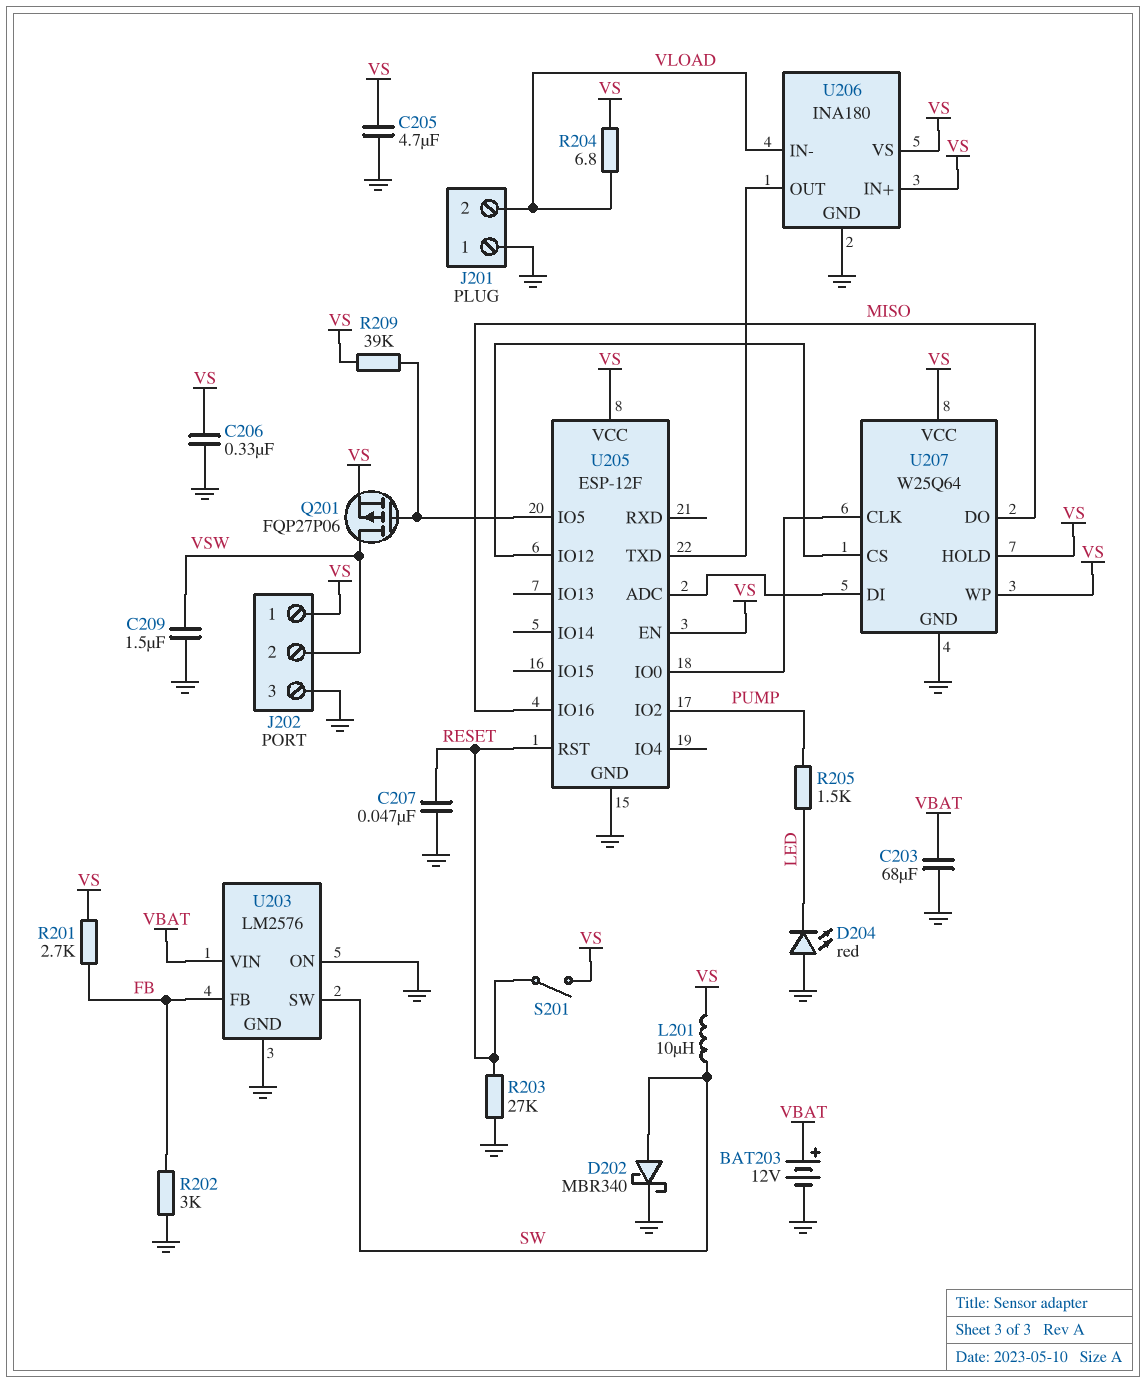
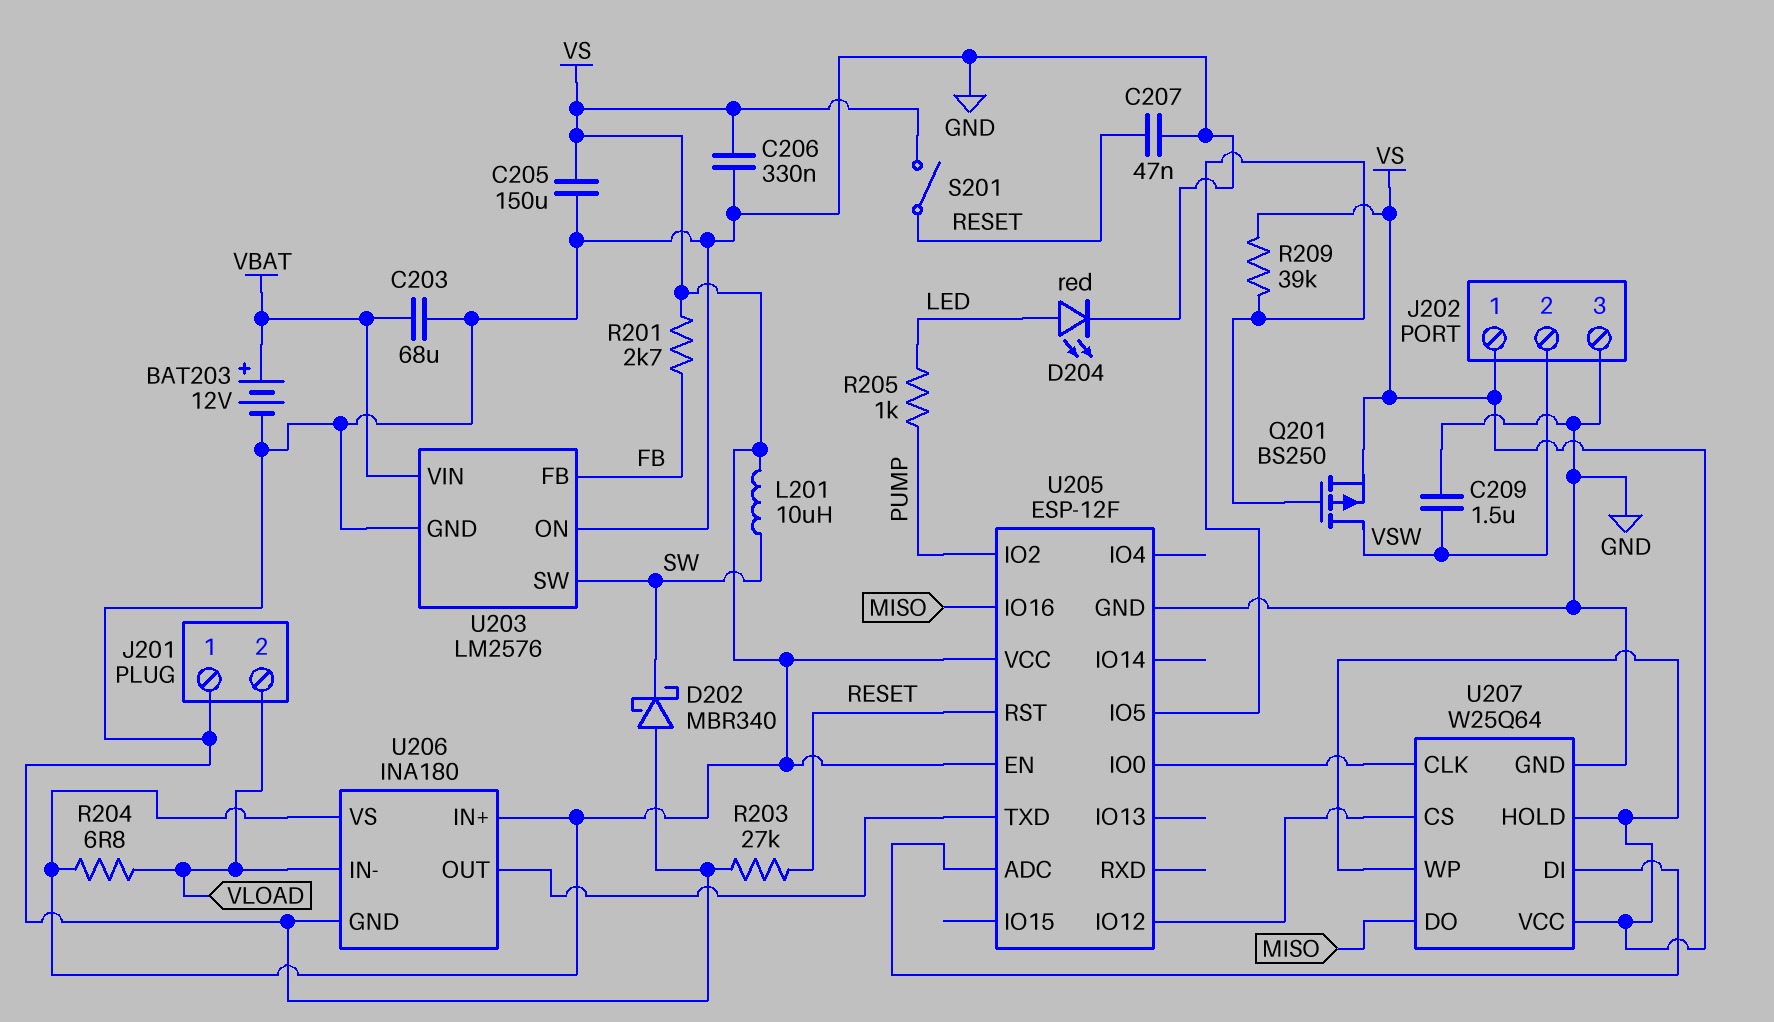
C205: 4.7uF (GND, VS) -> 150uF (GND, VS)
D202: schottky MBR340 (A SW, K GND) -> schottky MBR340 (A GND, K SW)
D204: LED red (A GND, K LED) -> LED red (A LED, K GND)
Q201: PMOS FQP27P06 (G U205/IO5, D VSW, S VS) -> PMOS BS250 (G U205/IO5, D VSW, S VS)
R202: 3k (FB, GND) -> none
R205: 1.5k (LED, PUMP) -> 1k (LED, PUMP)

